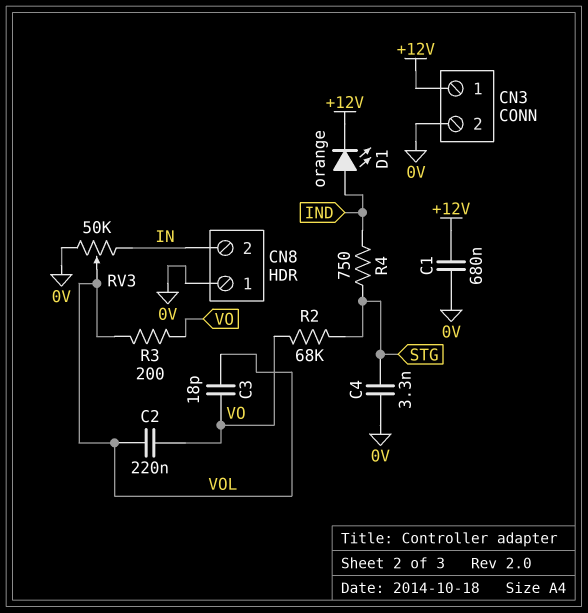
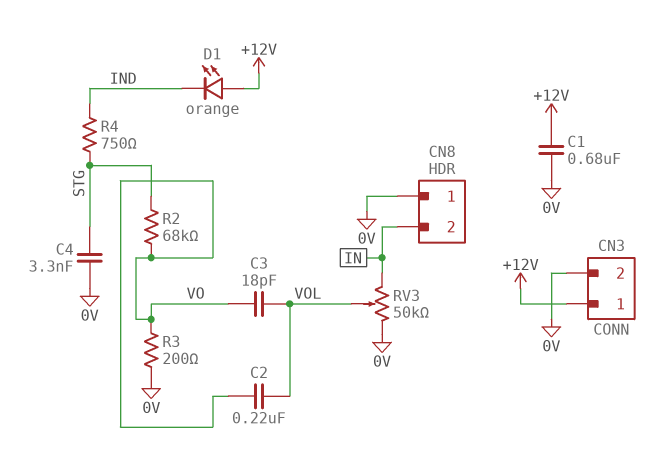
D1: LED orange (A IND, K +12V) -> LED orange (A +12V, K IND)
R3: 200 (VO, VOL) -> 200 (0V, VO)

